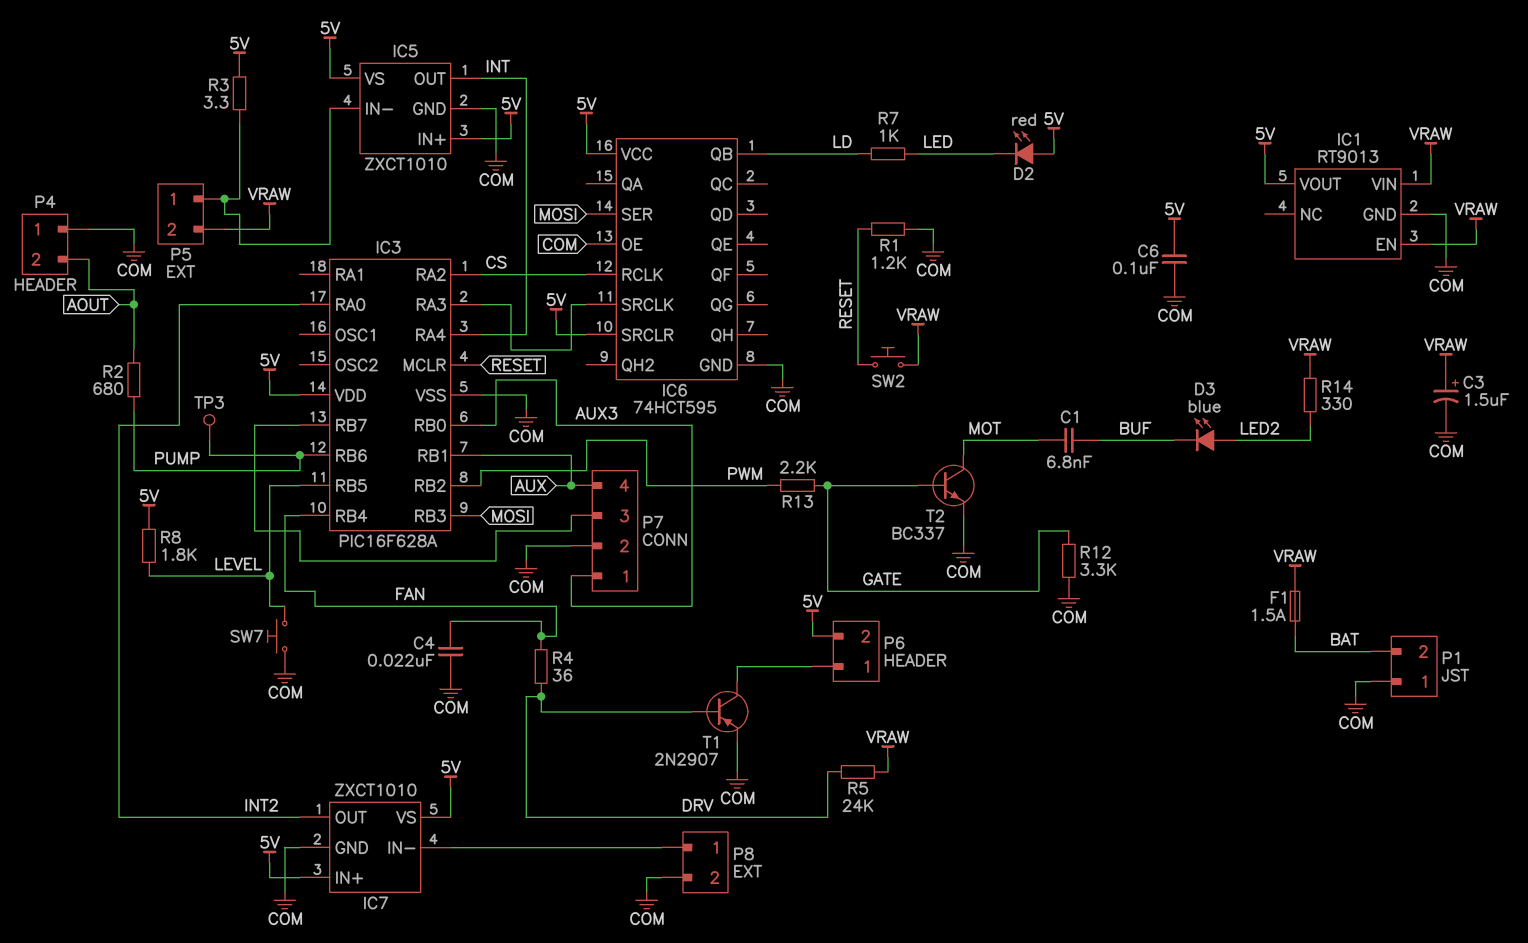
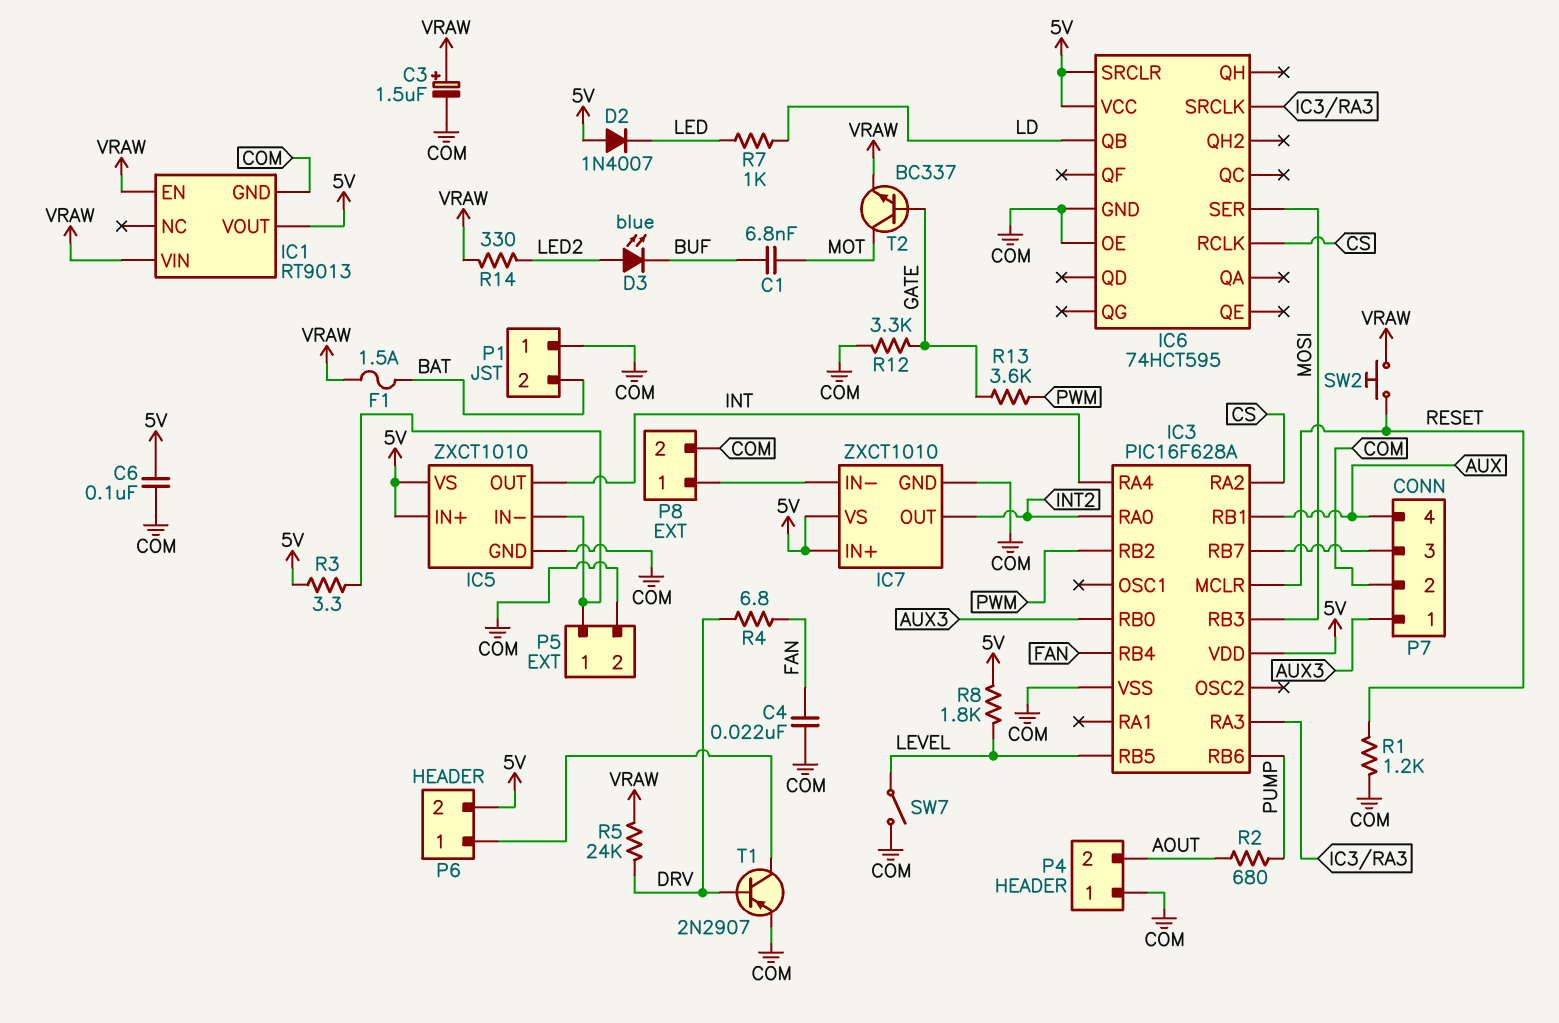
D2: LED red (A 5V, K LED) -> diode 1N4007 (A 5V, K LED)
P5 pin 2: VRAW -> COM
R4: 36 (DRV, FAN) -> 6.8 (DRV, FAN)
R13: 2.2k (GATE, PWM) -> 3.6k (GATE, PWM)
SW7: button (COM, LEVEL) -> switch (COM, LEVEL)
T2: NPN BC337 (B GATE, C MOT, E COM) -> NPN BC337 (B GATE, C MOT, E VRAW)
TP3: test point (PUMP) -> none

